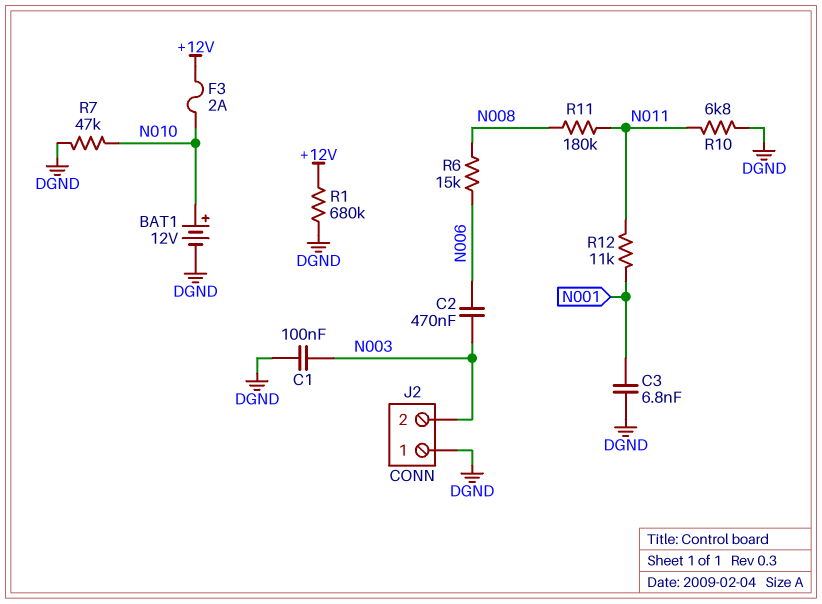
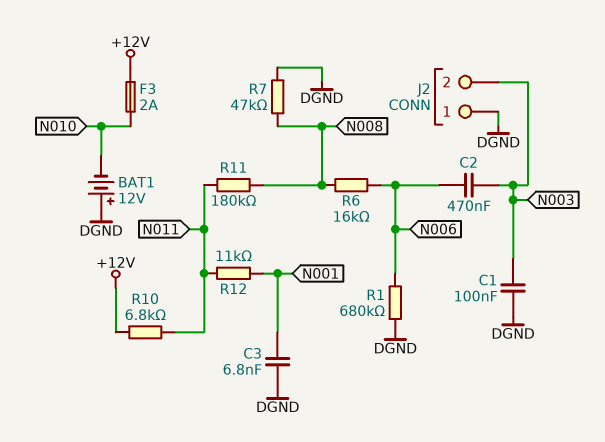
BAT1: 12V (plus N010, minus DGND) -> 12V (plus DGND, minus N010)
R1: 680k (+12V, DGND) -> 680k (DGND, N006)
R6: 15k (N006, N008) -> 16k (N006, N008)
R7: 47k (DGND, N010) -> 47k (DGND, N008)
R10: 6.8k (DGND, N011) -> 6.8k (+12V, N011)

